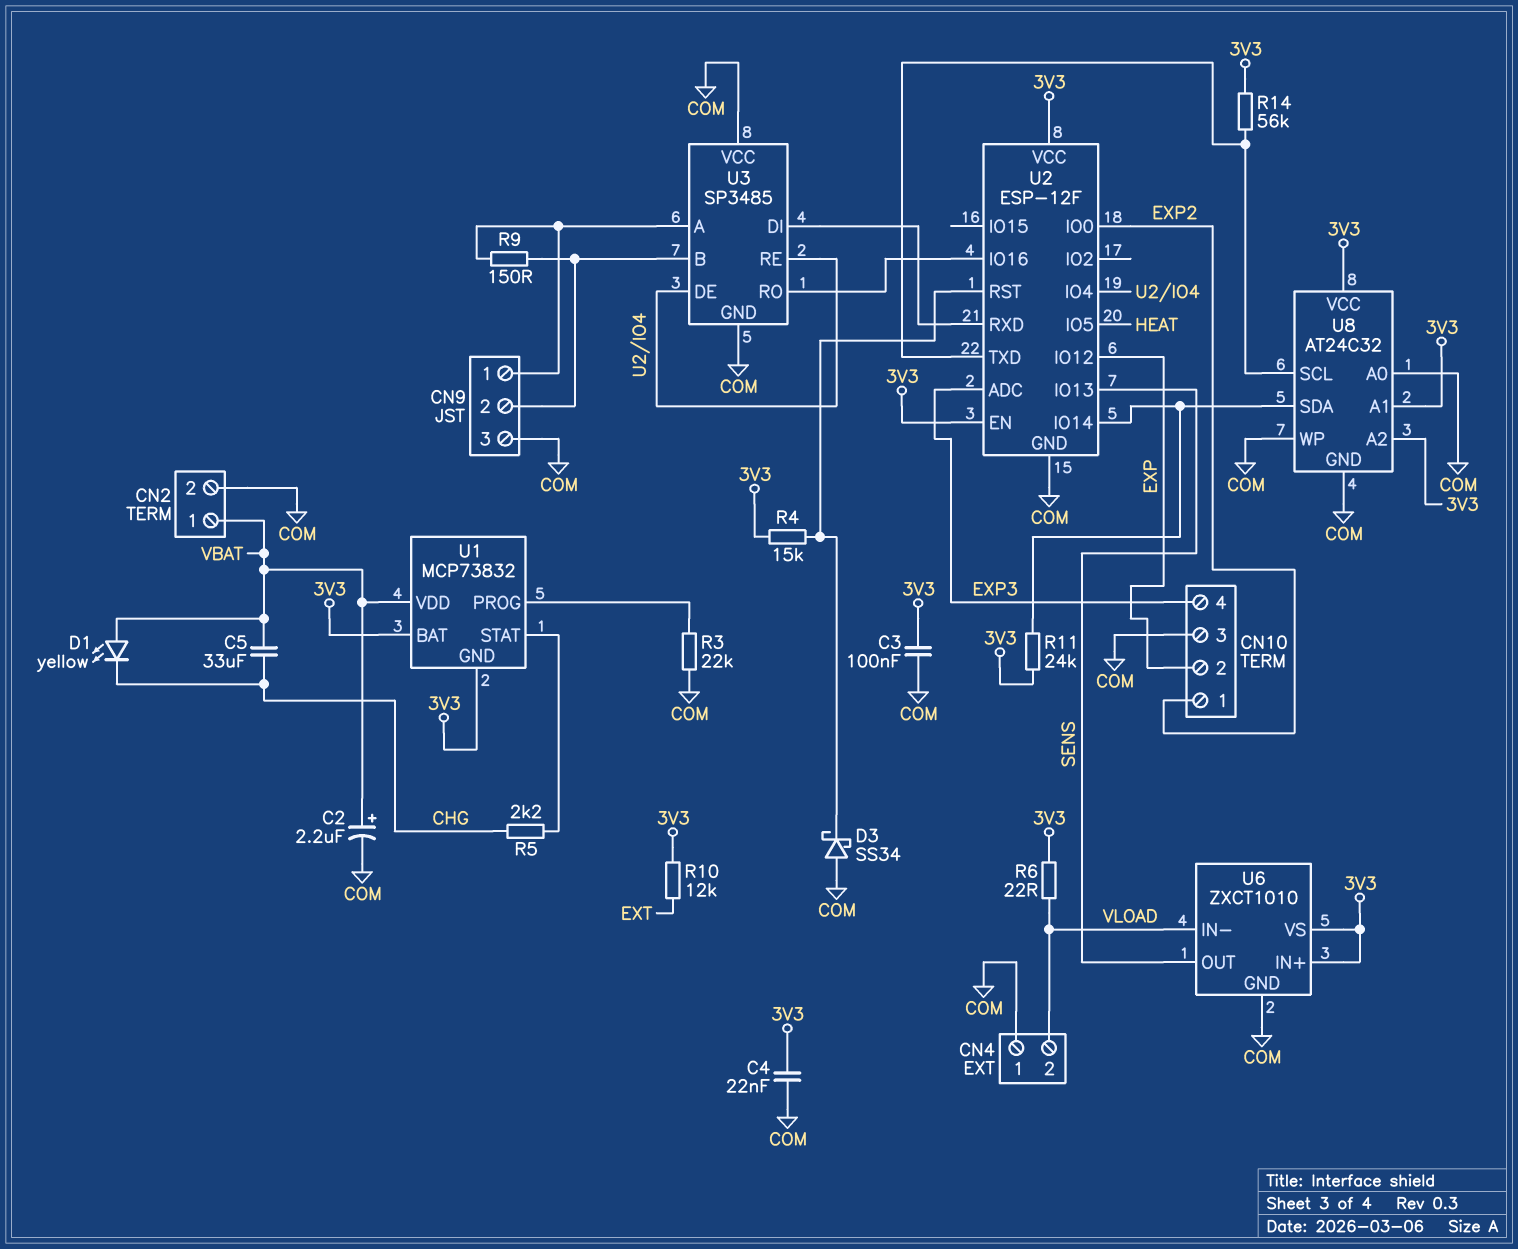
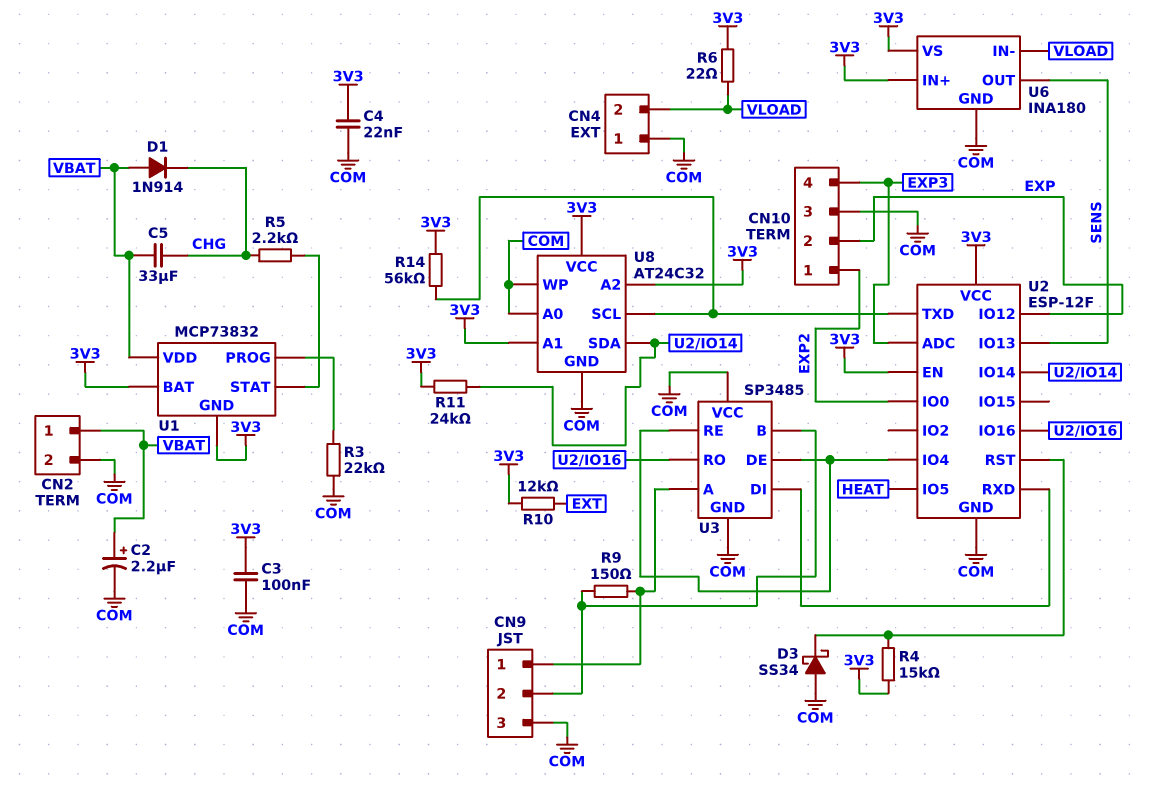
D1: LED yellow (A VBAT, K CHG) -> diode 1N914 (A VBAT, K CHG)
U6: ZXCT1010 -> INA180

